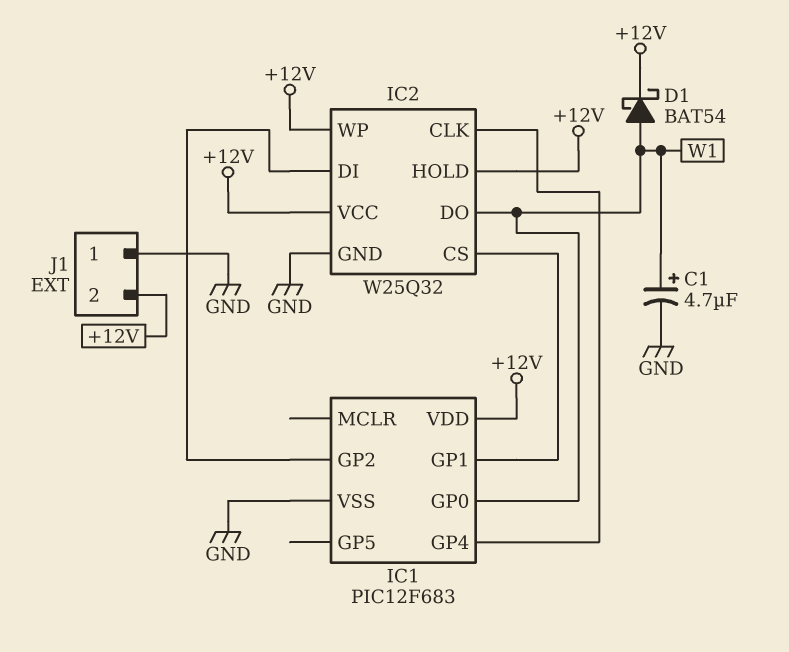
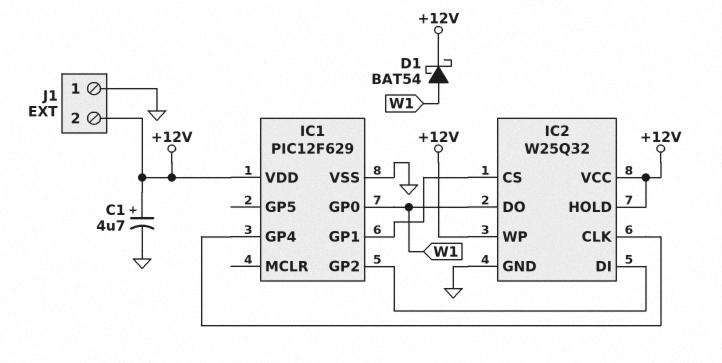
C1: 4.7uF (plus W1, minus GND) -> 4.7uF (plus +12V, minus GND)
IC1: PIC12F683 -> PIC12F629

